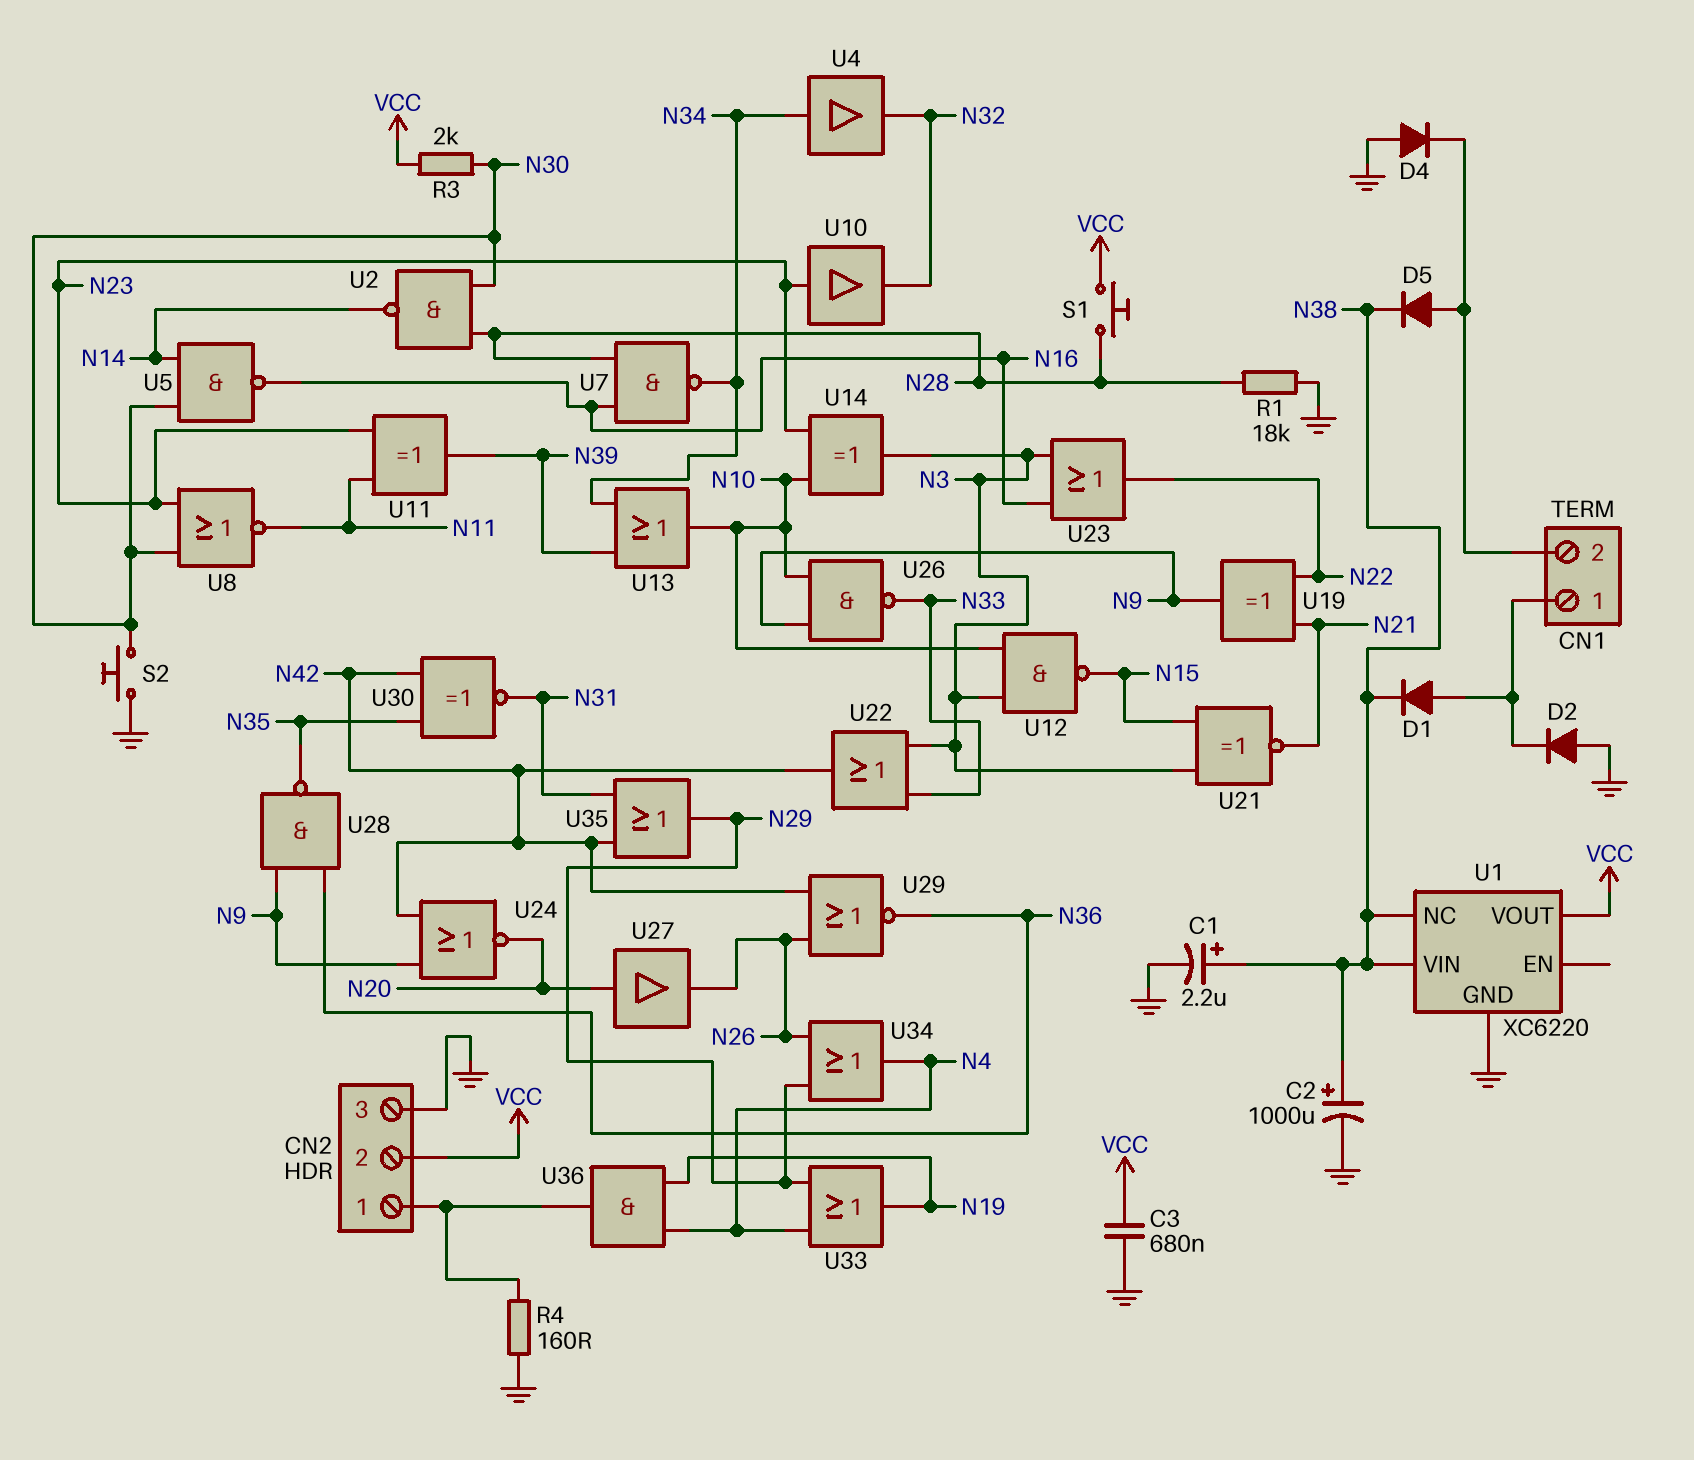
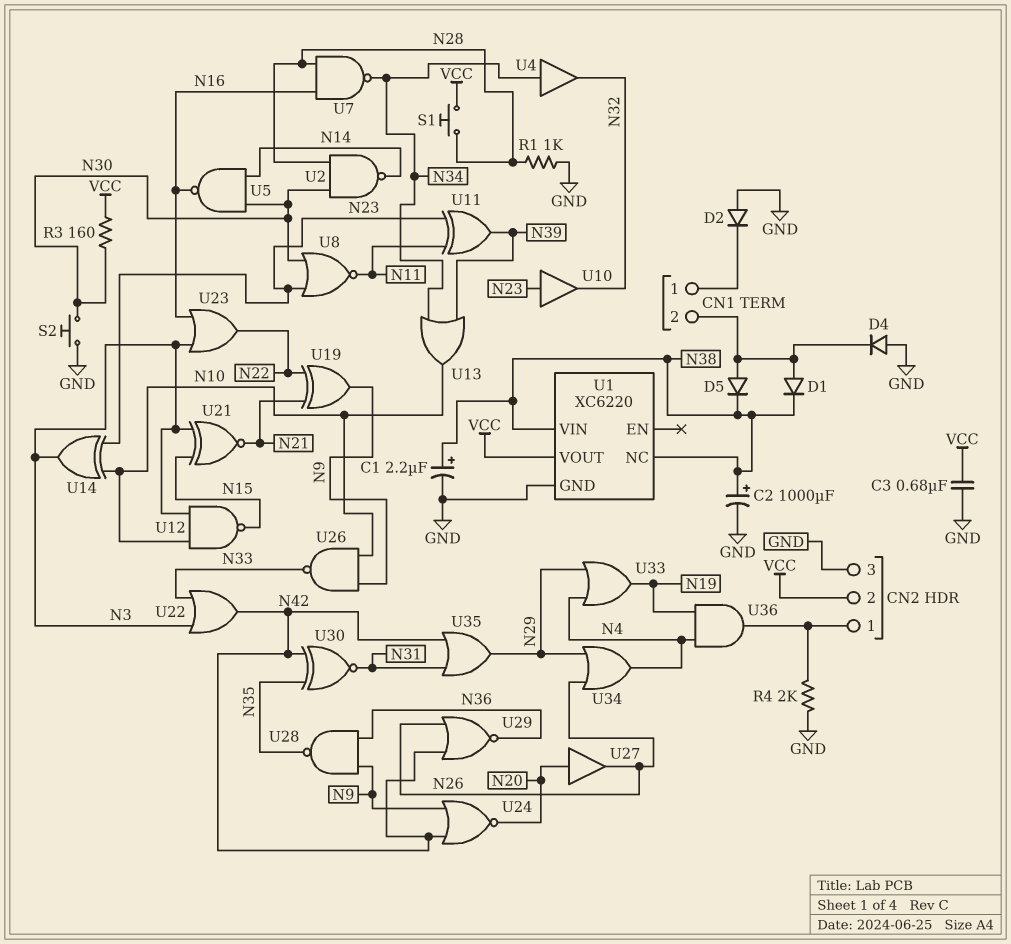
D1: diode (A CN1/1, K N38) -> diode (A CN1/2, K N38)
R1: 18k (GND, N28) -> 1k (GND, N28)
R3: 2k (N30, VCC) -> 160 (N30, VCC)
R4: 160 (CN2/1, GND) -> 2k (CN2/1, GND)

